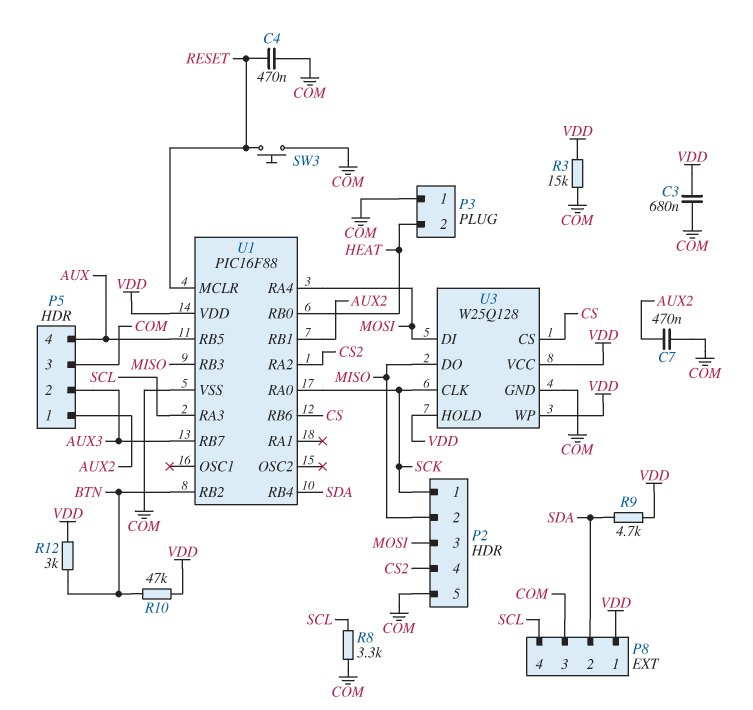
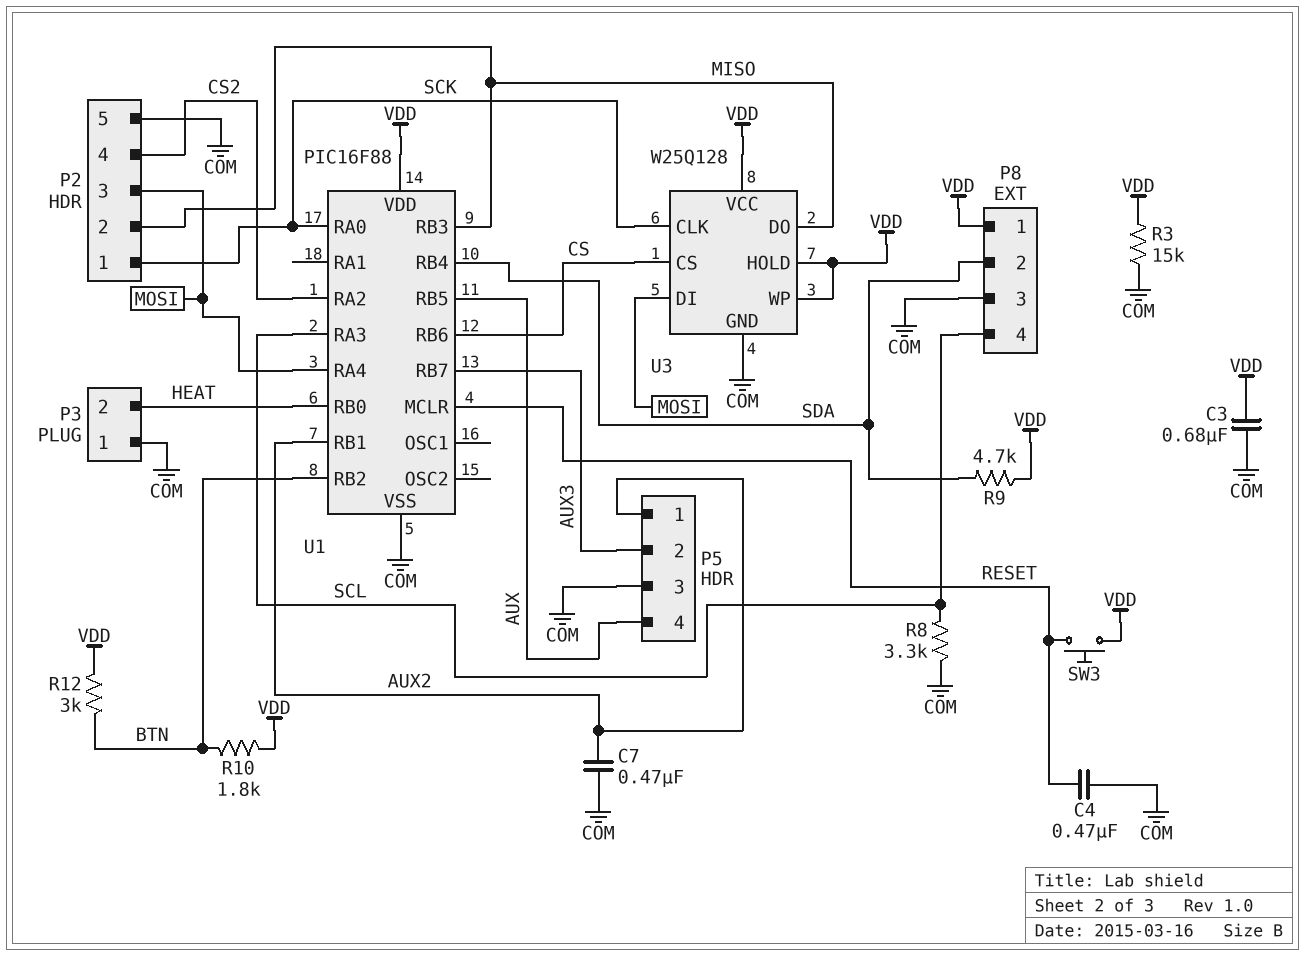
R10: 47k (BTN, VDD) -> 1.8k (BTN, VDD)
SW3: button (COM, RESET) -> button (RESET, VDD)

